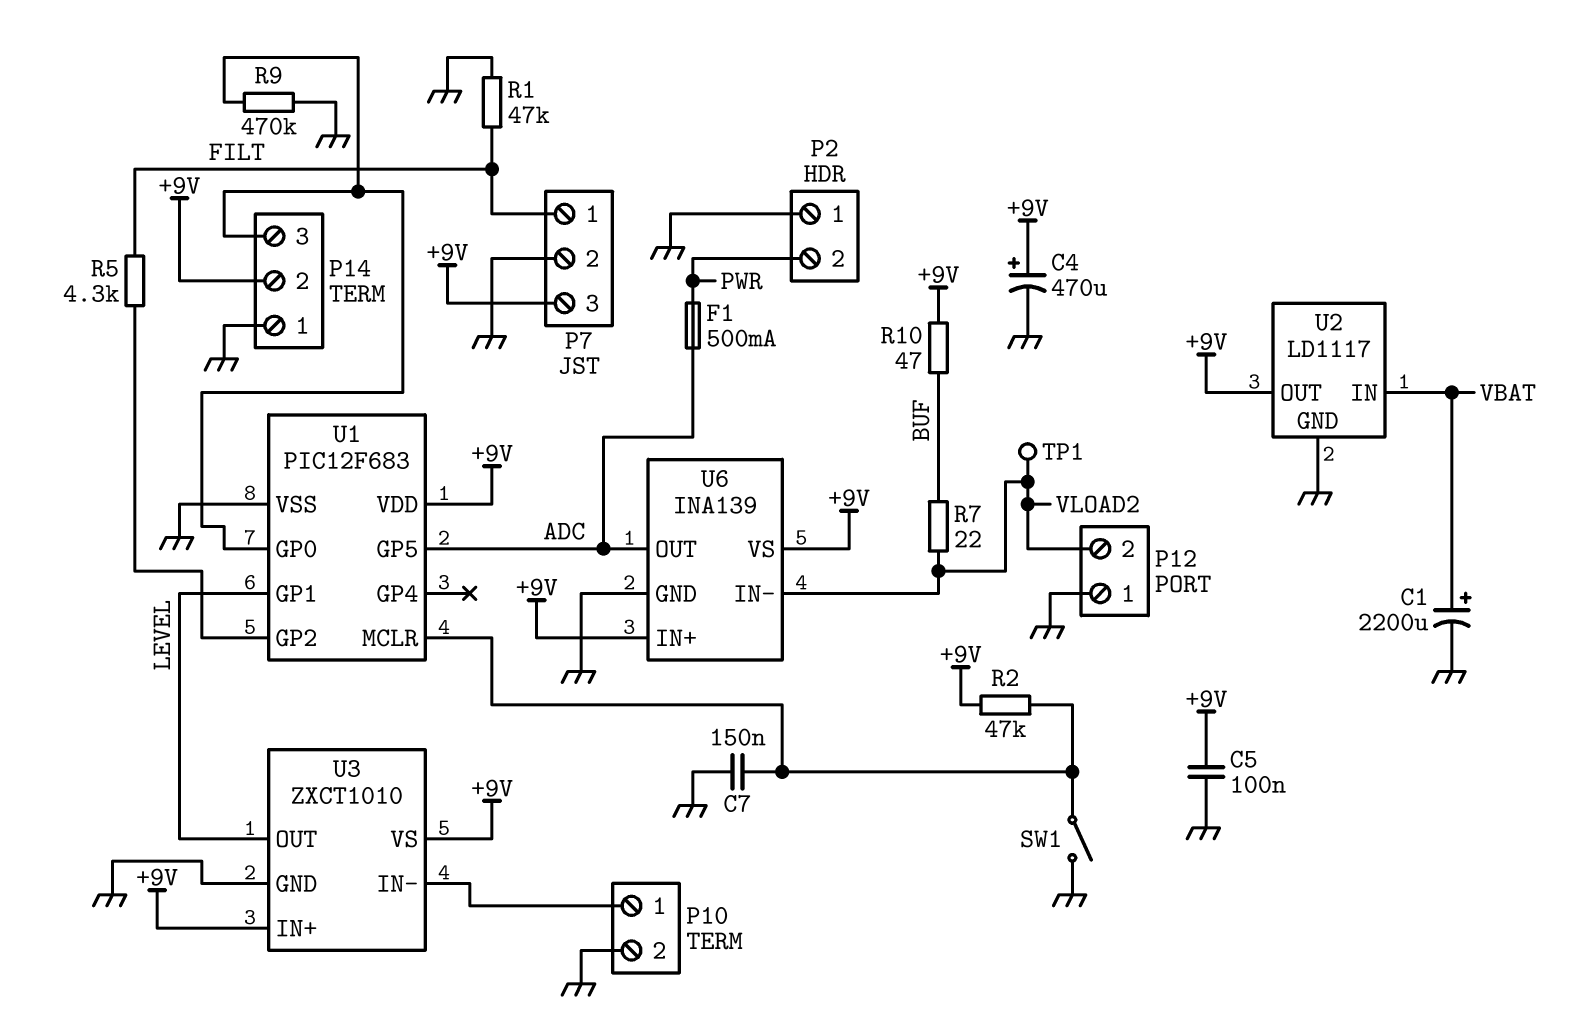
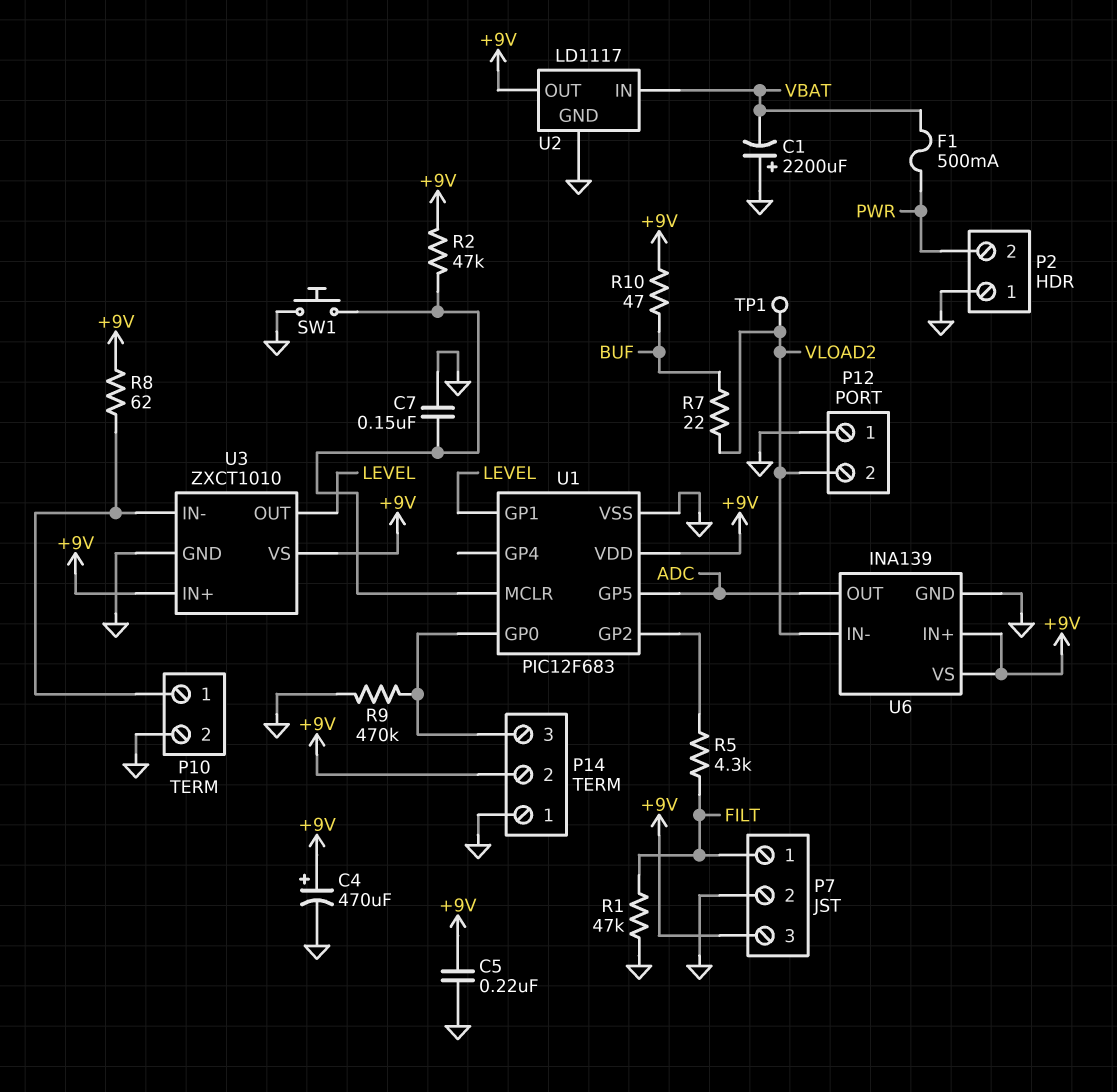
C1: 2200uF (plus VBAT, minus GND) -> 2200uF (plus GND, minus VBAT)
C5: 100nF (+9V, GND) -> 220nF (+9V, GND)
F1: 500mA (ADC, PWR) -> 500mA (PWR, VBAT)
R8: none -> 62 (+9V, P10/1)
SW1: switch (GND, U1/MCLR) -> button (GND, U1/MCLR)

